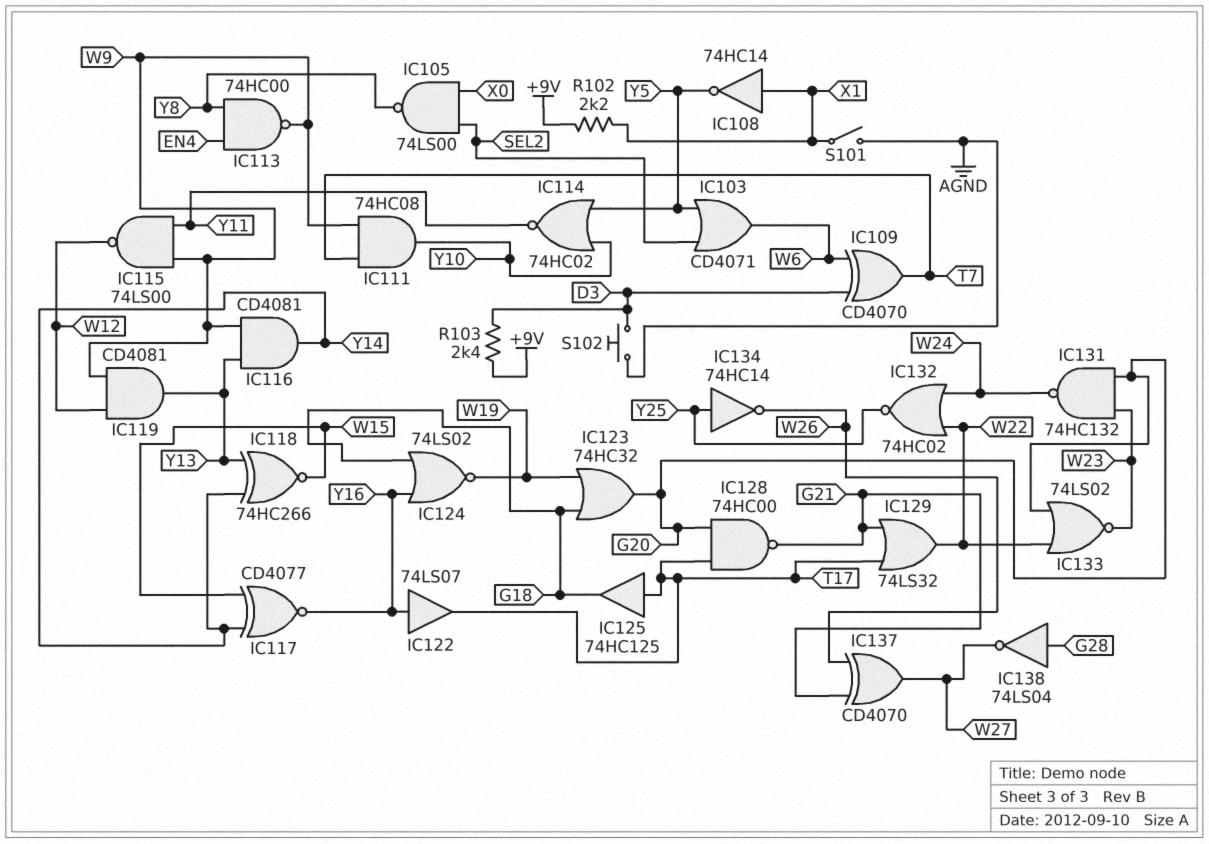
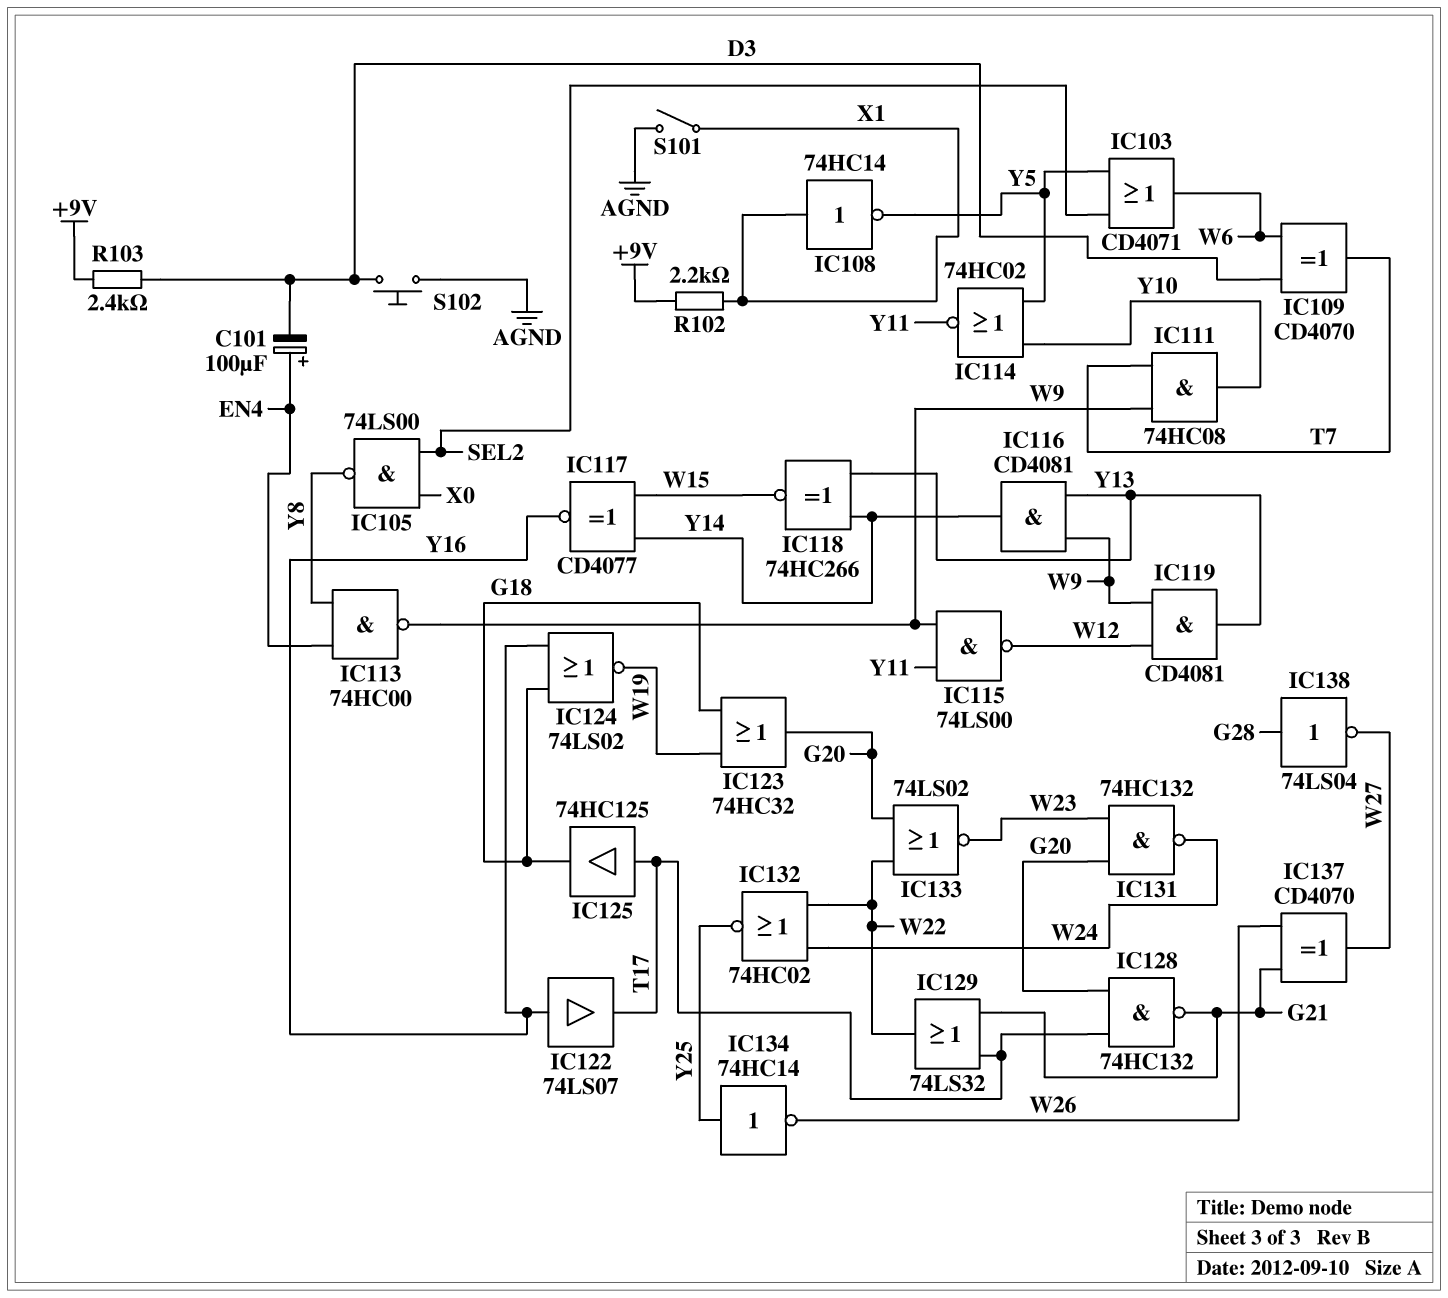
C101: none -> 100uF (plus EN4, minus D3)
IC128: NAND 74HC00 (in G20, in T17, out G21) -> NAND 74HC132 (in G20, in T17, out G21)

